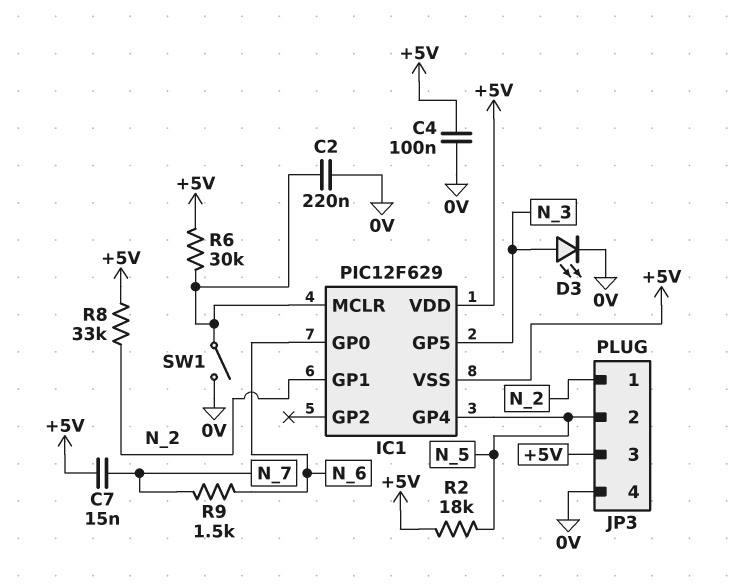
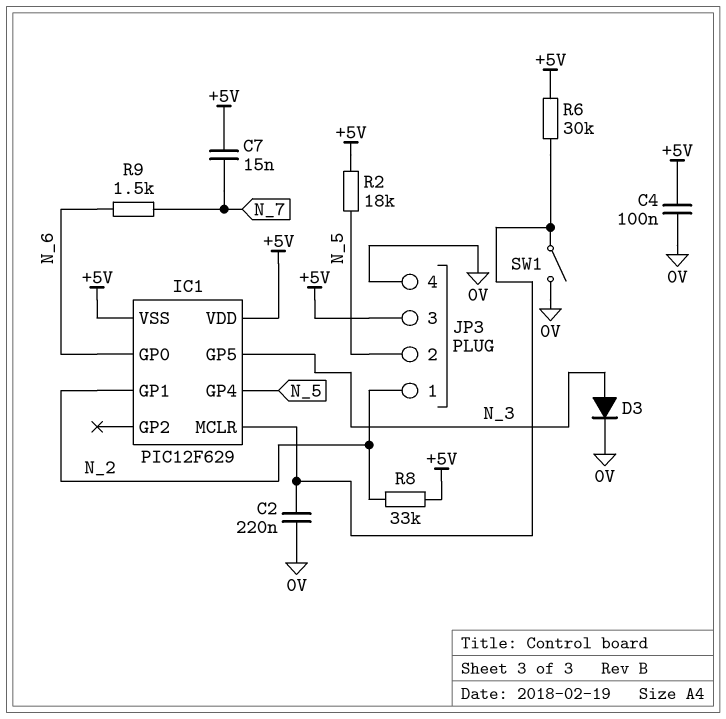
D3: LED (A N_3, K 0V) -> diode (A N_3, K 0V)

